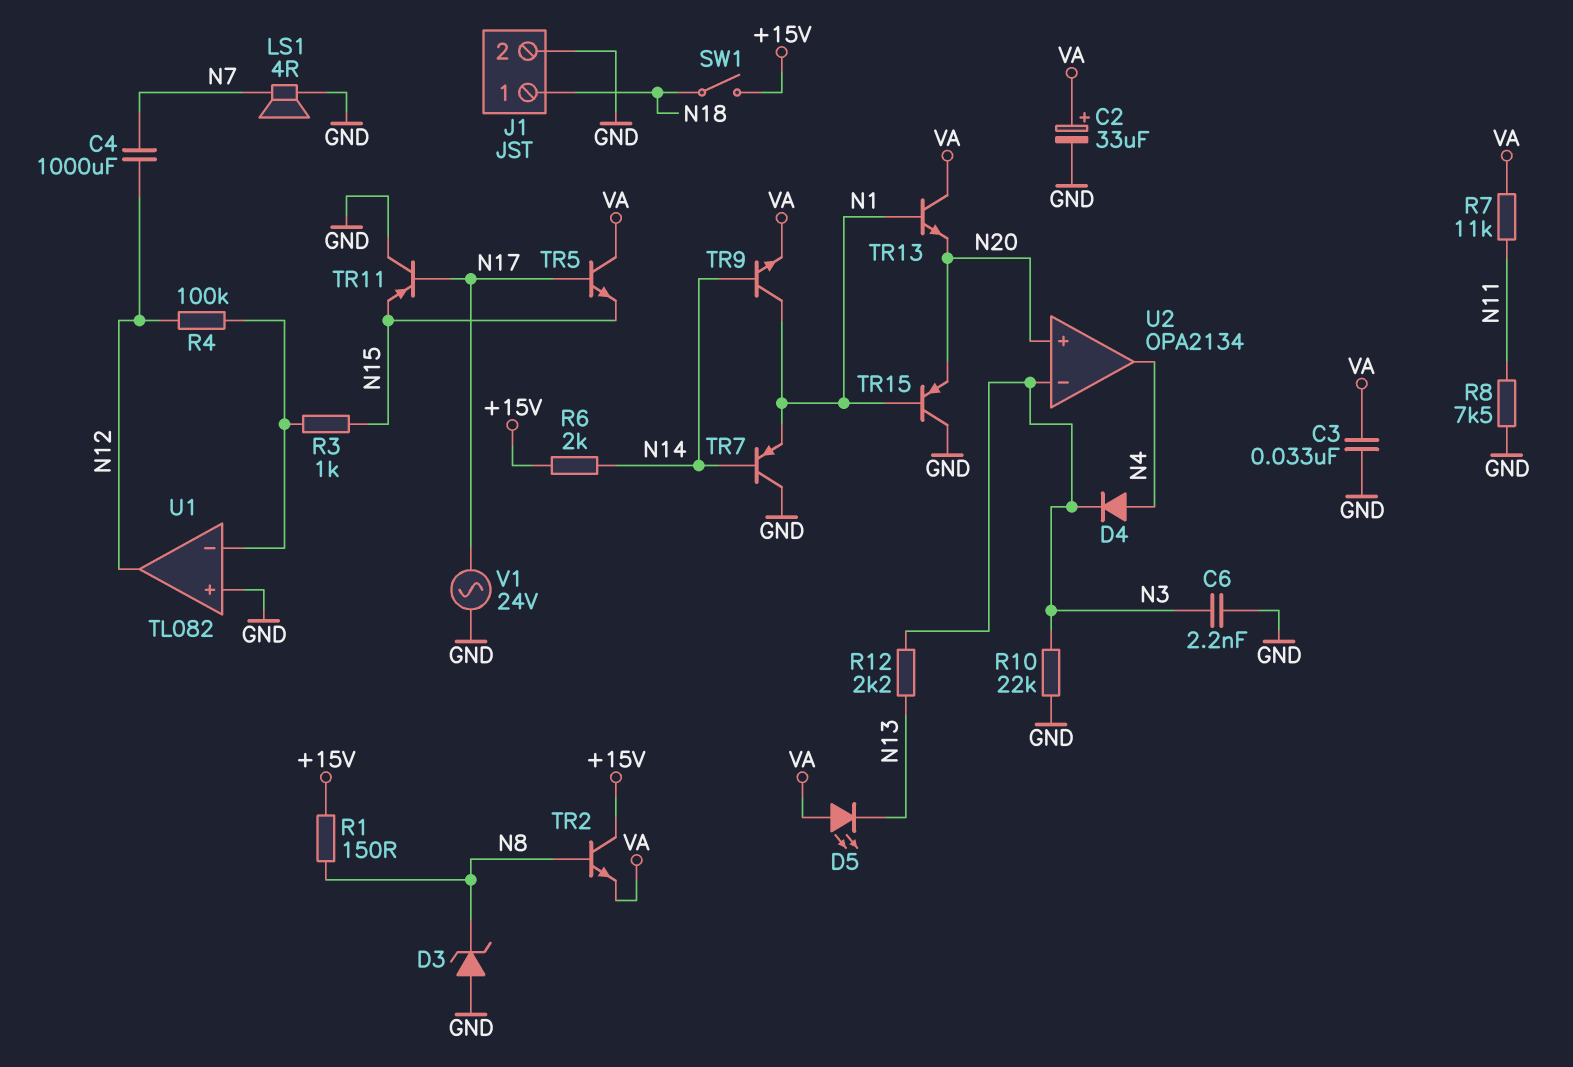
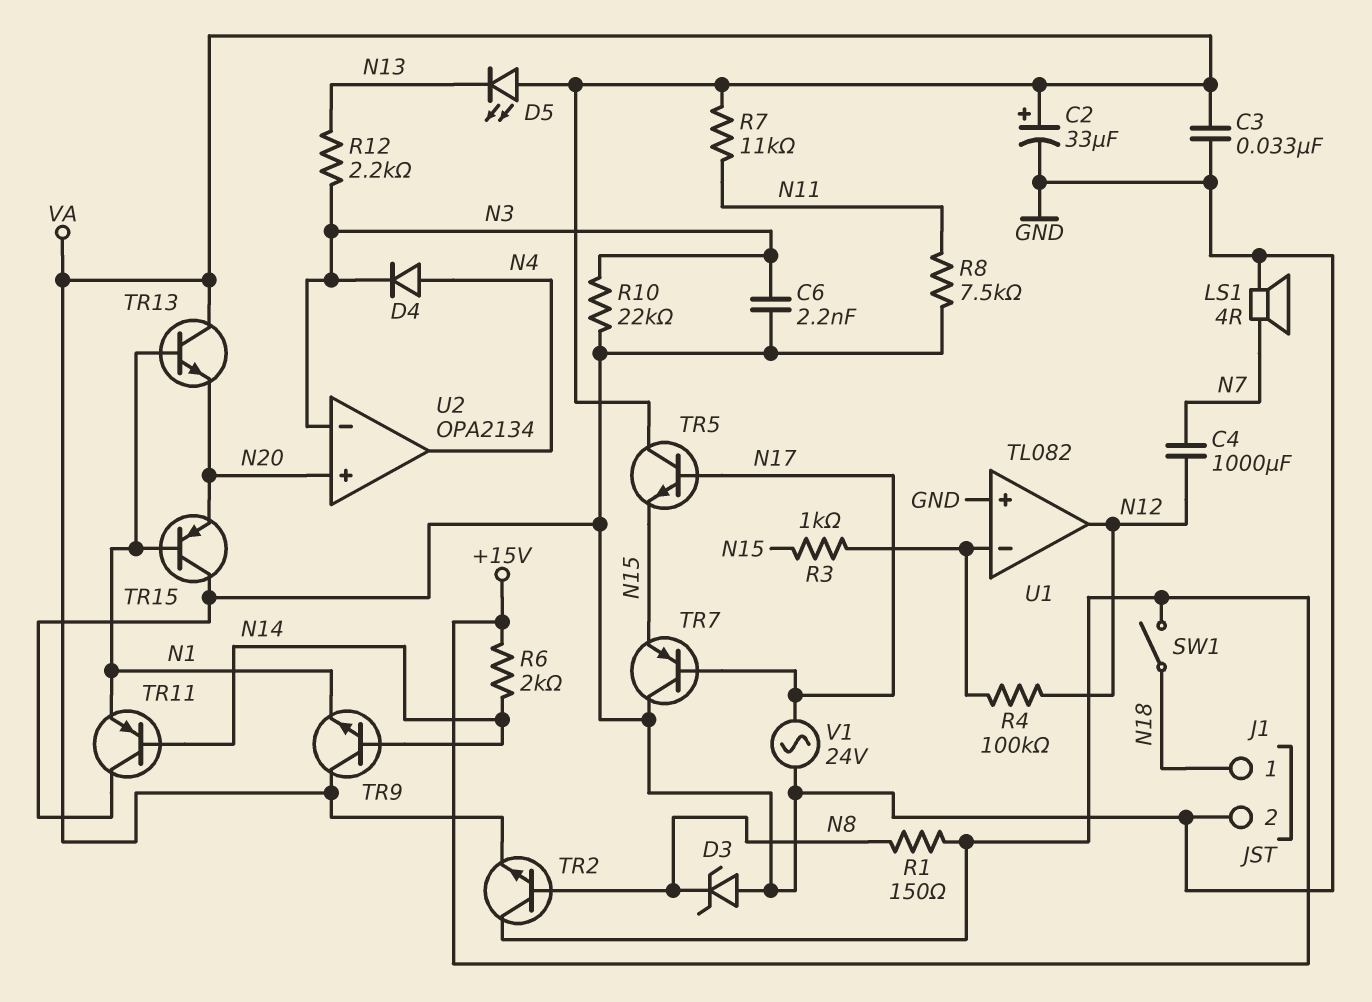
TR7: PNP (B N14, C GND, E N1) -> PNP (B N17, C GND, E N15)
TR9: NPN (B N14, C N1, E VA) -> NPN (B N14, C VA, E N1)
TR11: PNP (B N17, C GND, E N15) -> PNP (B N14, C GND, E N1)

